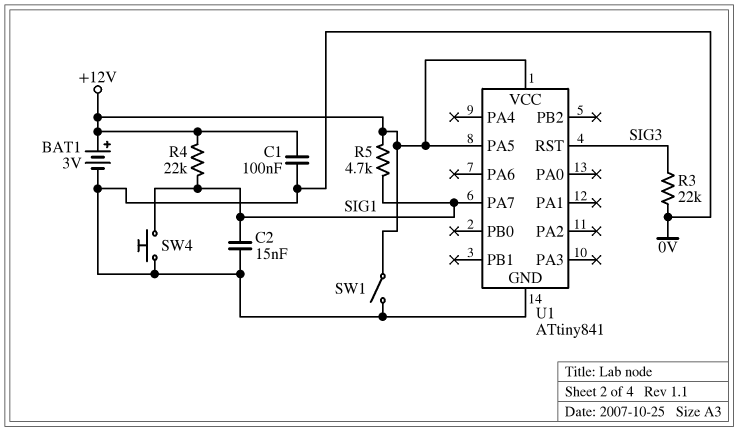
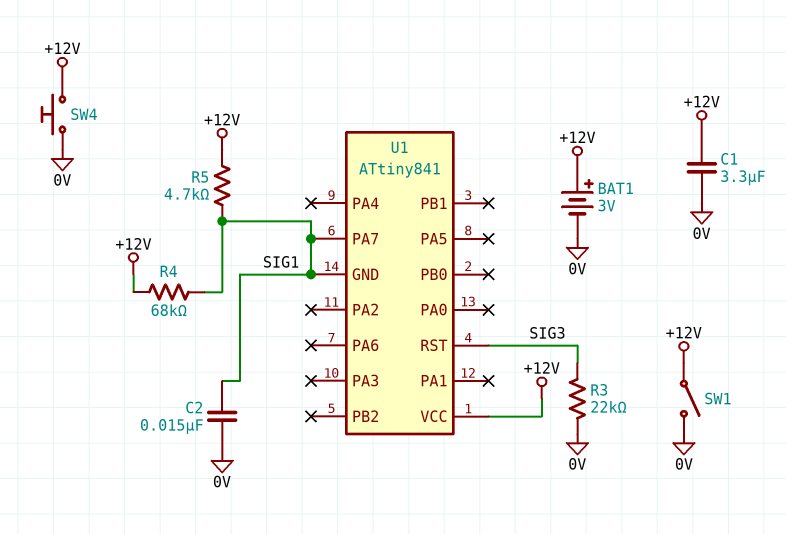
C1: 100nF (+12V, 0V) -> 3.3uF (+12V, 0V)
R4: 22k (+12V, SIG1) -> 68k (+12V, SIG1)
SW4: button (0V, SIG1) -> button (+12V, 0V)
U1 pin GND: 0V -> SIG1
U1 pin PA5: +12V -> none

